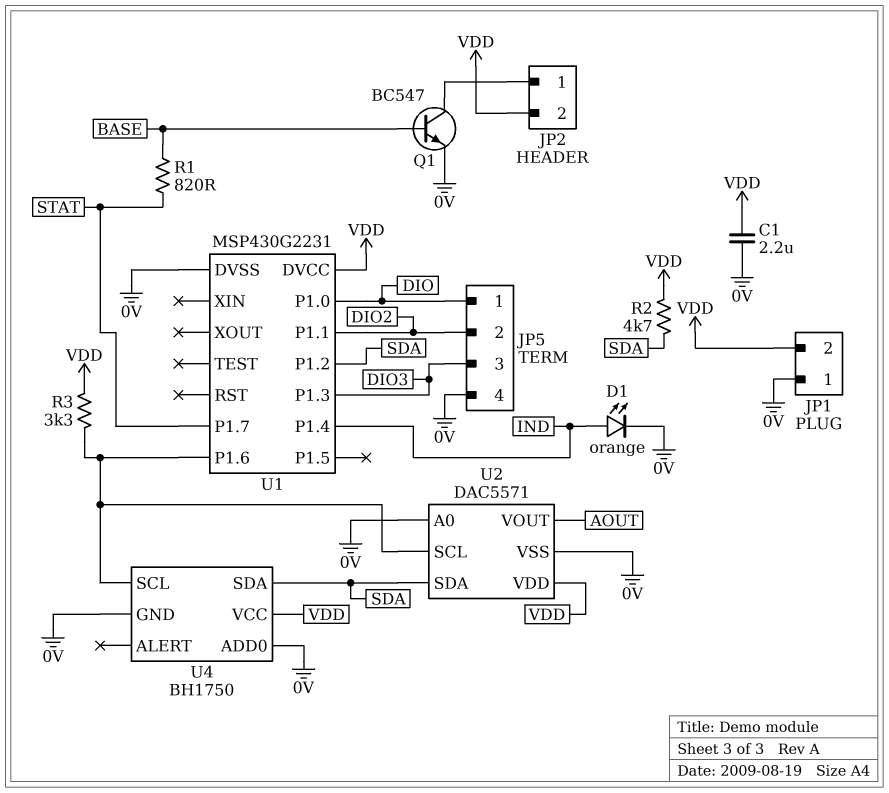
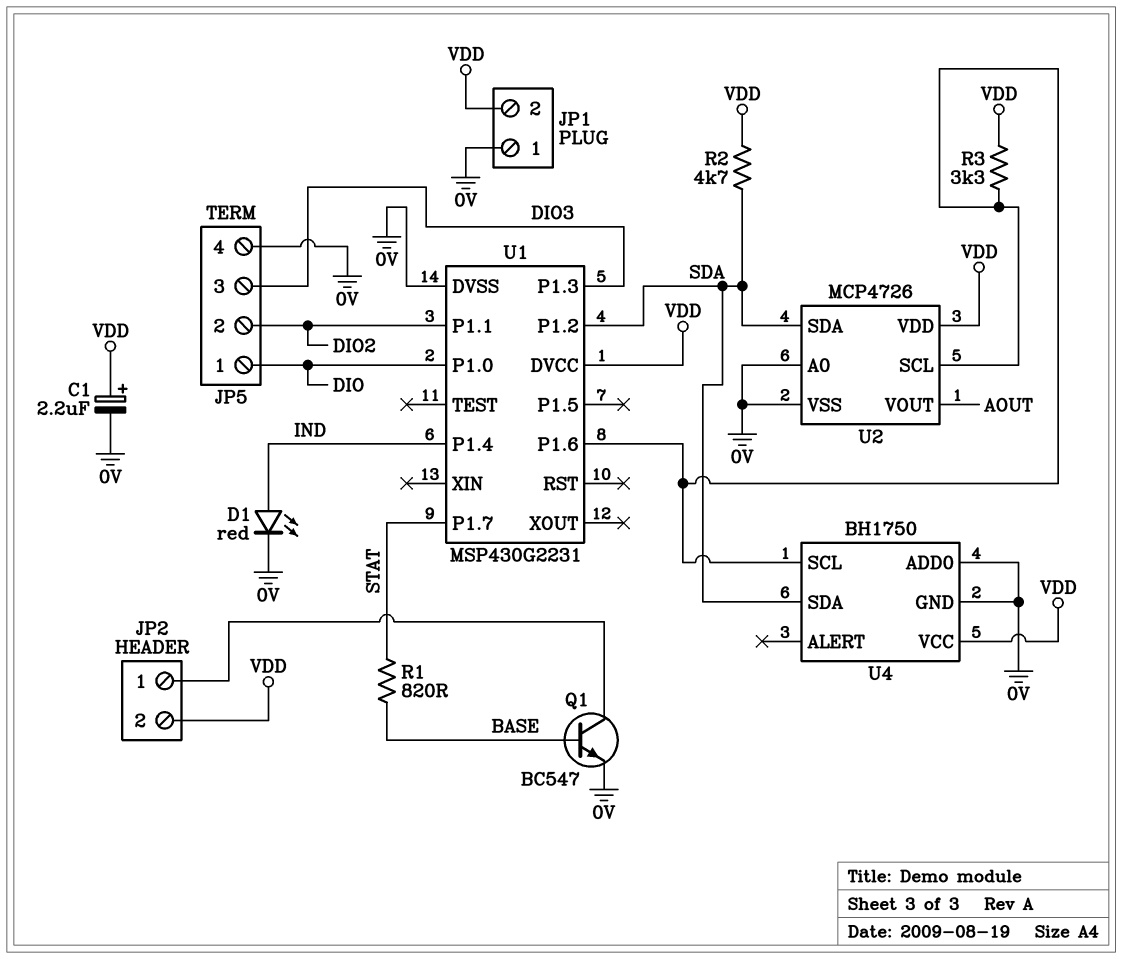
C1: 2.2uF (0V, VDD) -> 2.2uF (plus VDD, minus 0V)
D1: LED orange (A IND, K 0V) -> LED red (A IND, K 0V)
U2: DAC5571 -> MCP4726

